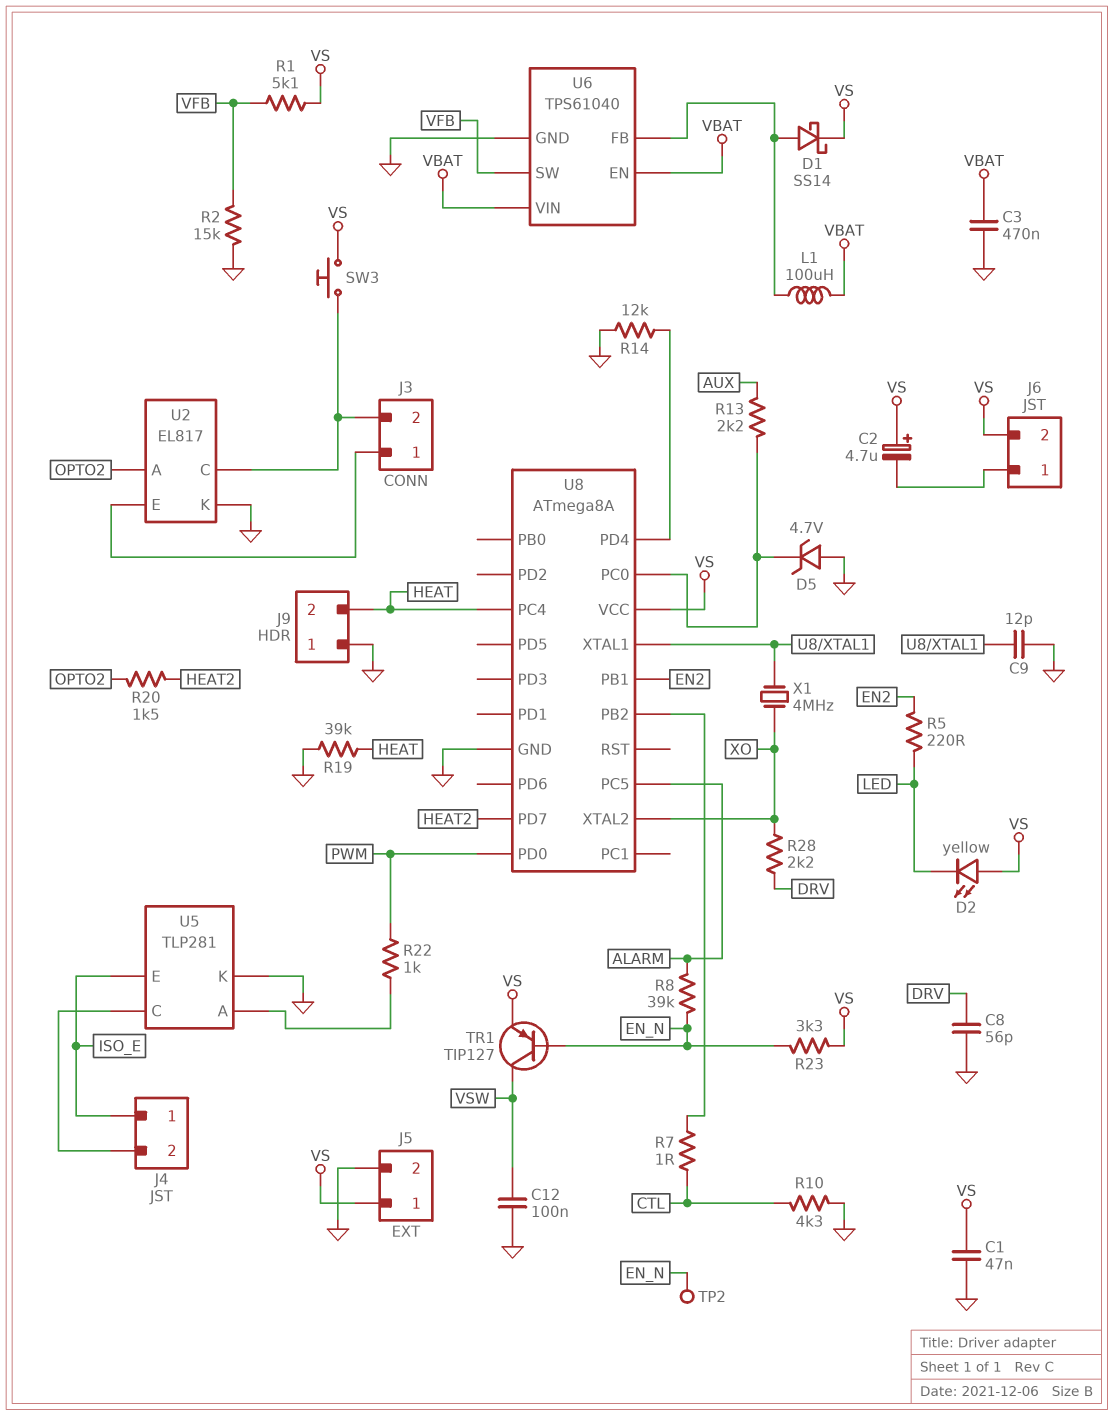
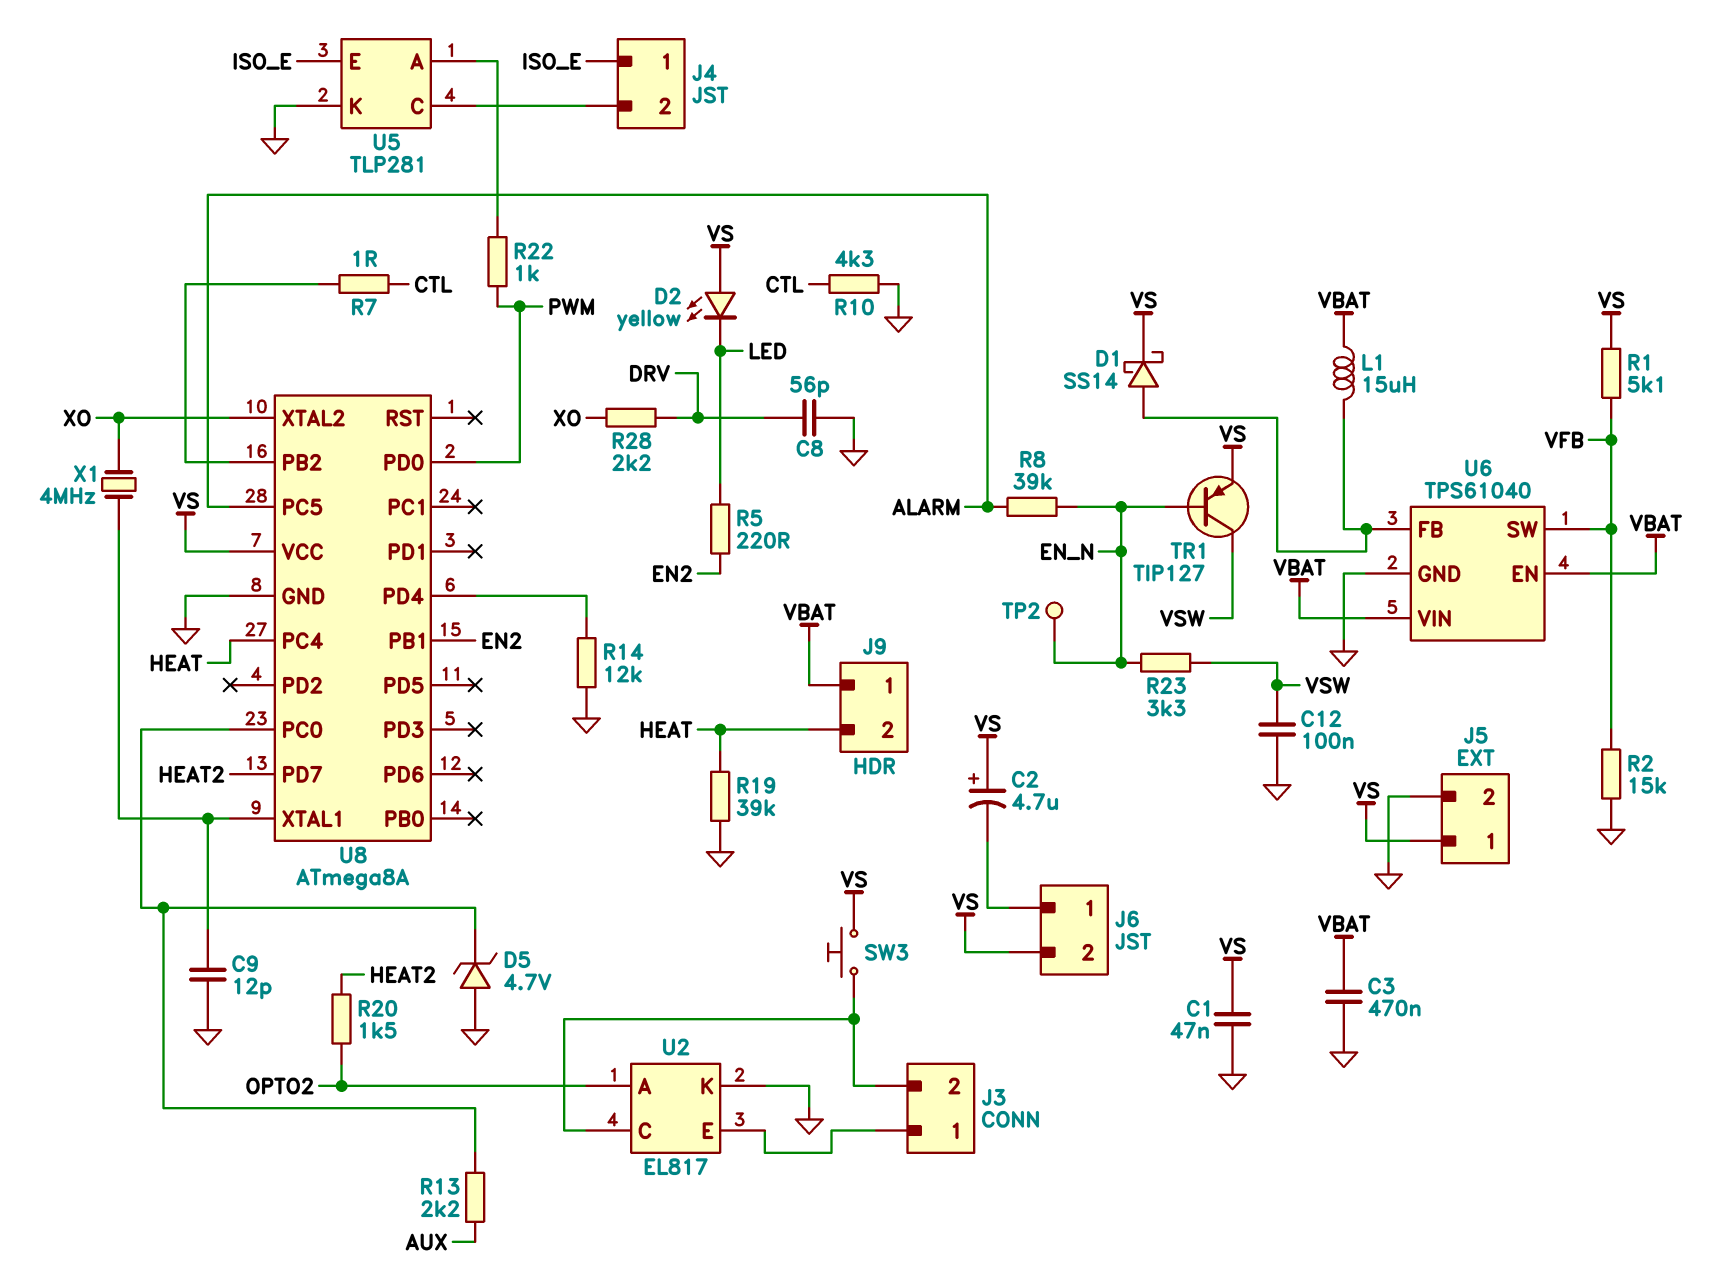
J9 pin 1: GND -> VBAT
L1: 100uH (U6/FB, VBAT) -> 15uH (U6/FB, VBAT)
R23: 3.3k (EN_N, VS) -> 3.3k (EN_N, VSW)

